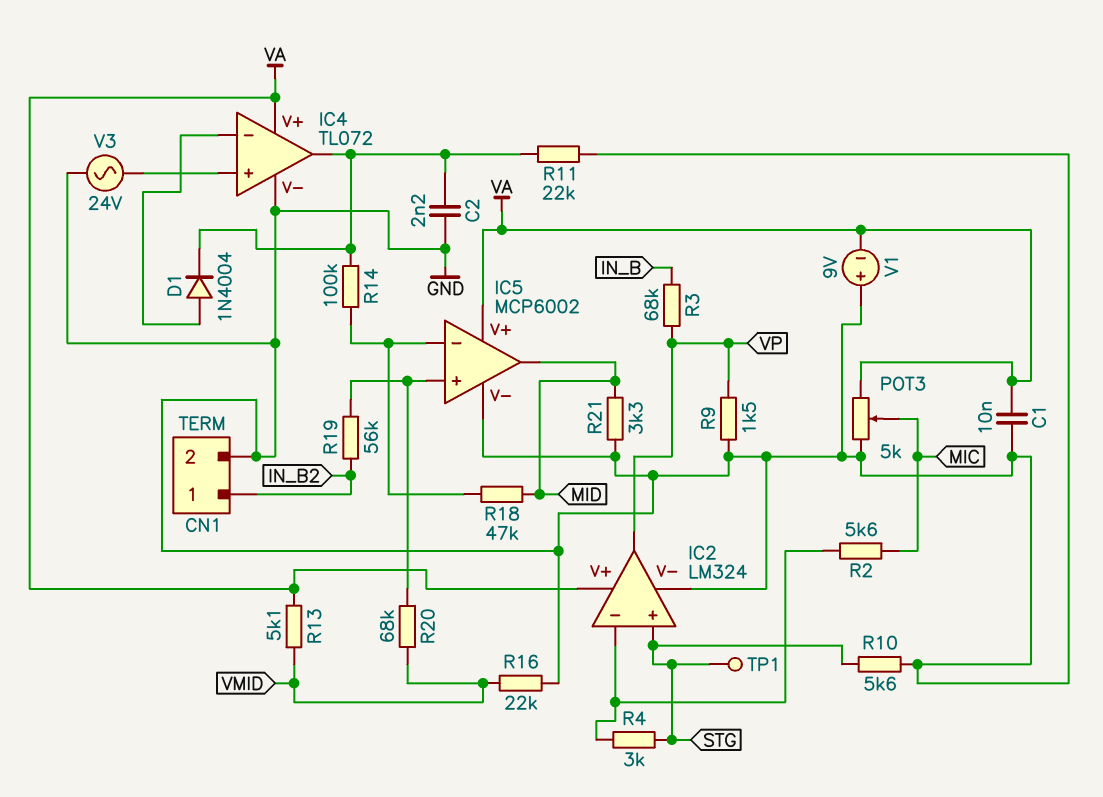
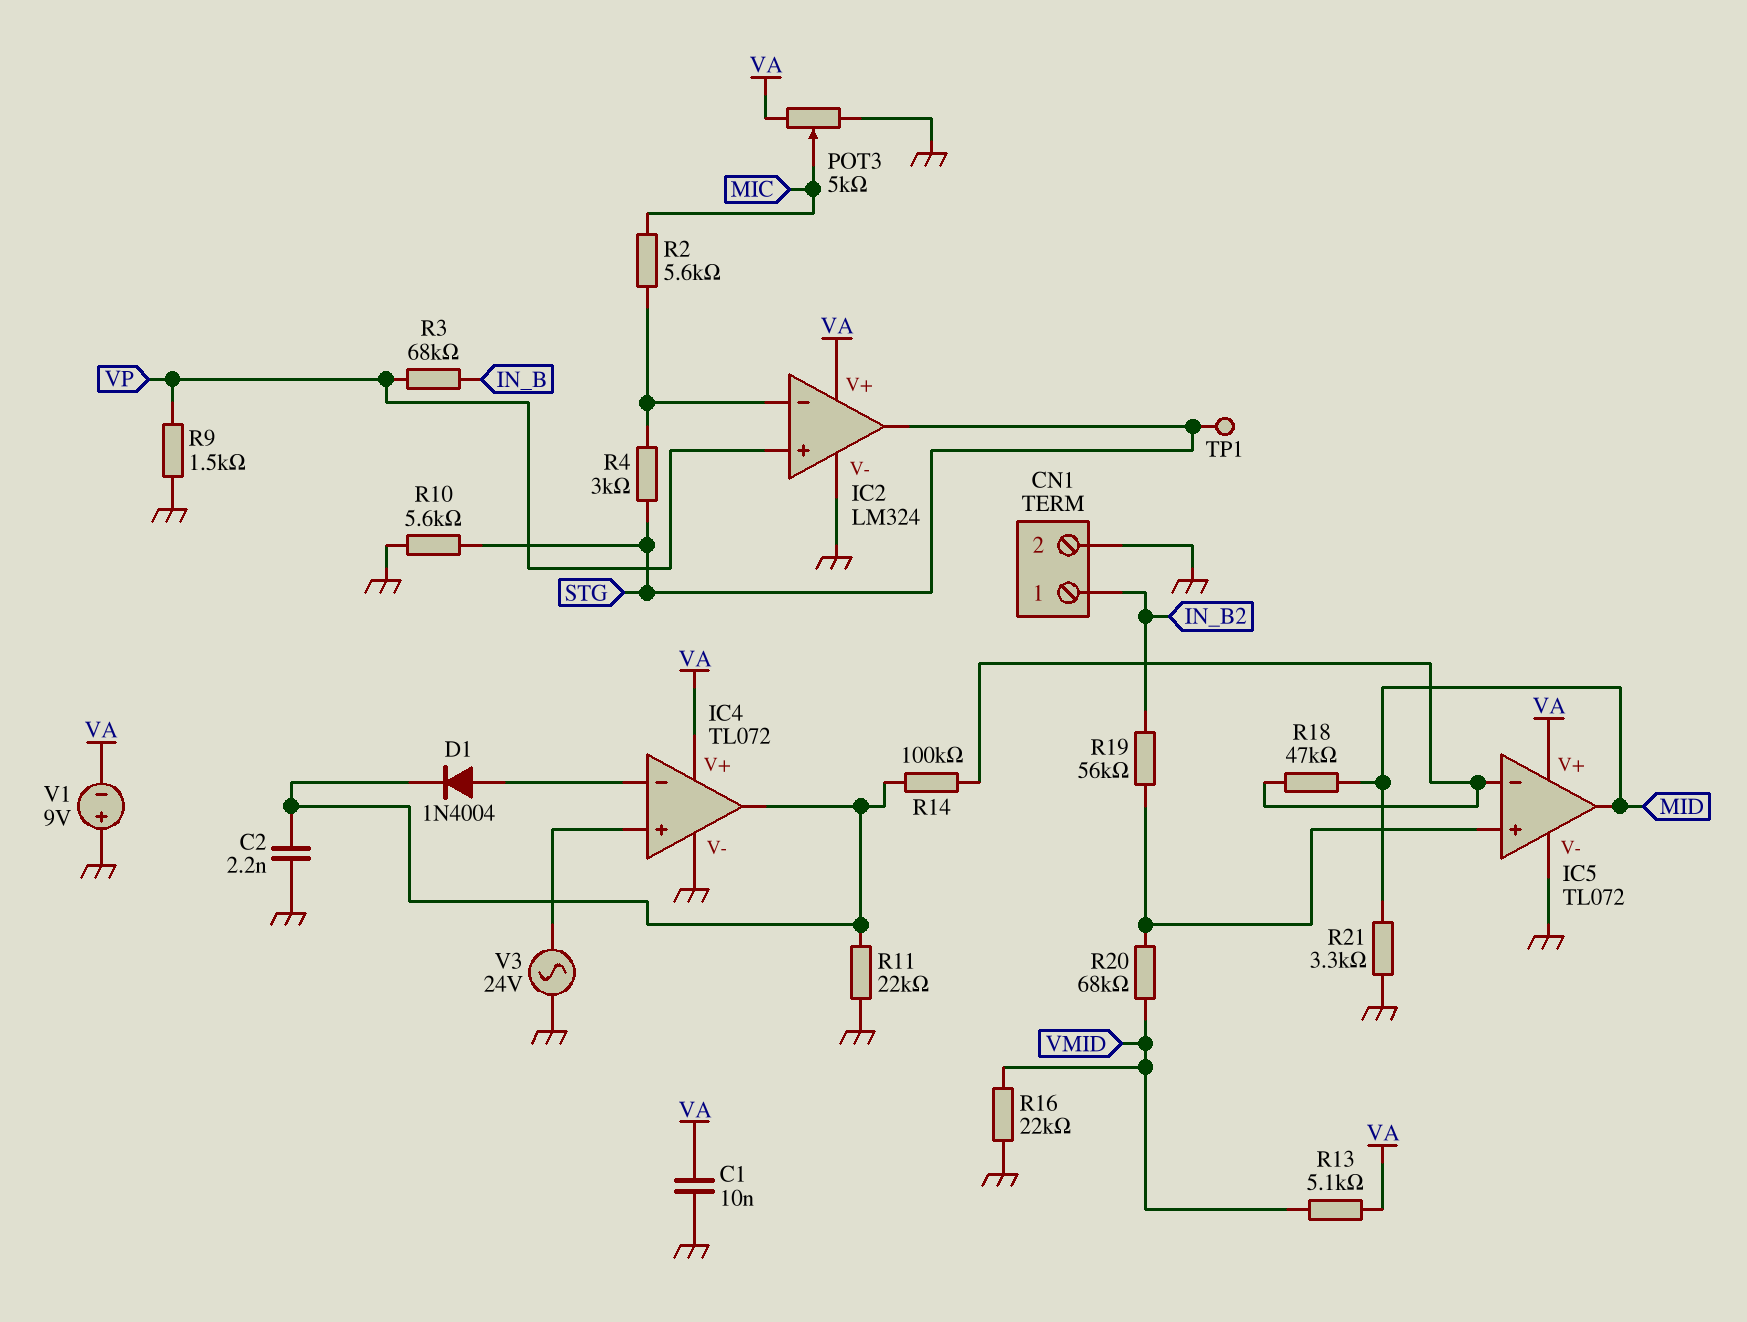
IC2 pin in+: STG -> VP
IC2 pin out: VP -> STG
IC5: MCP6002 -> TL072

